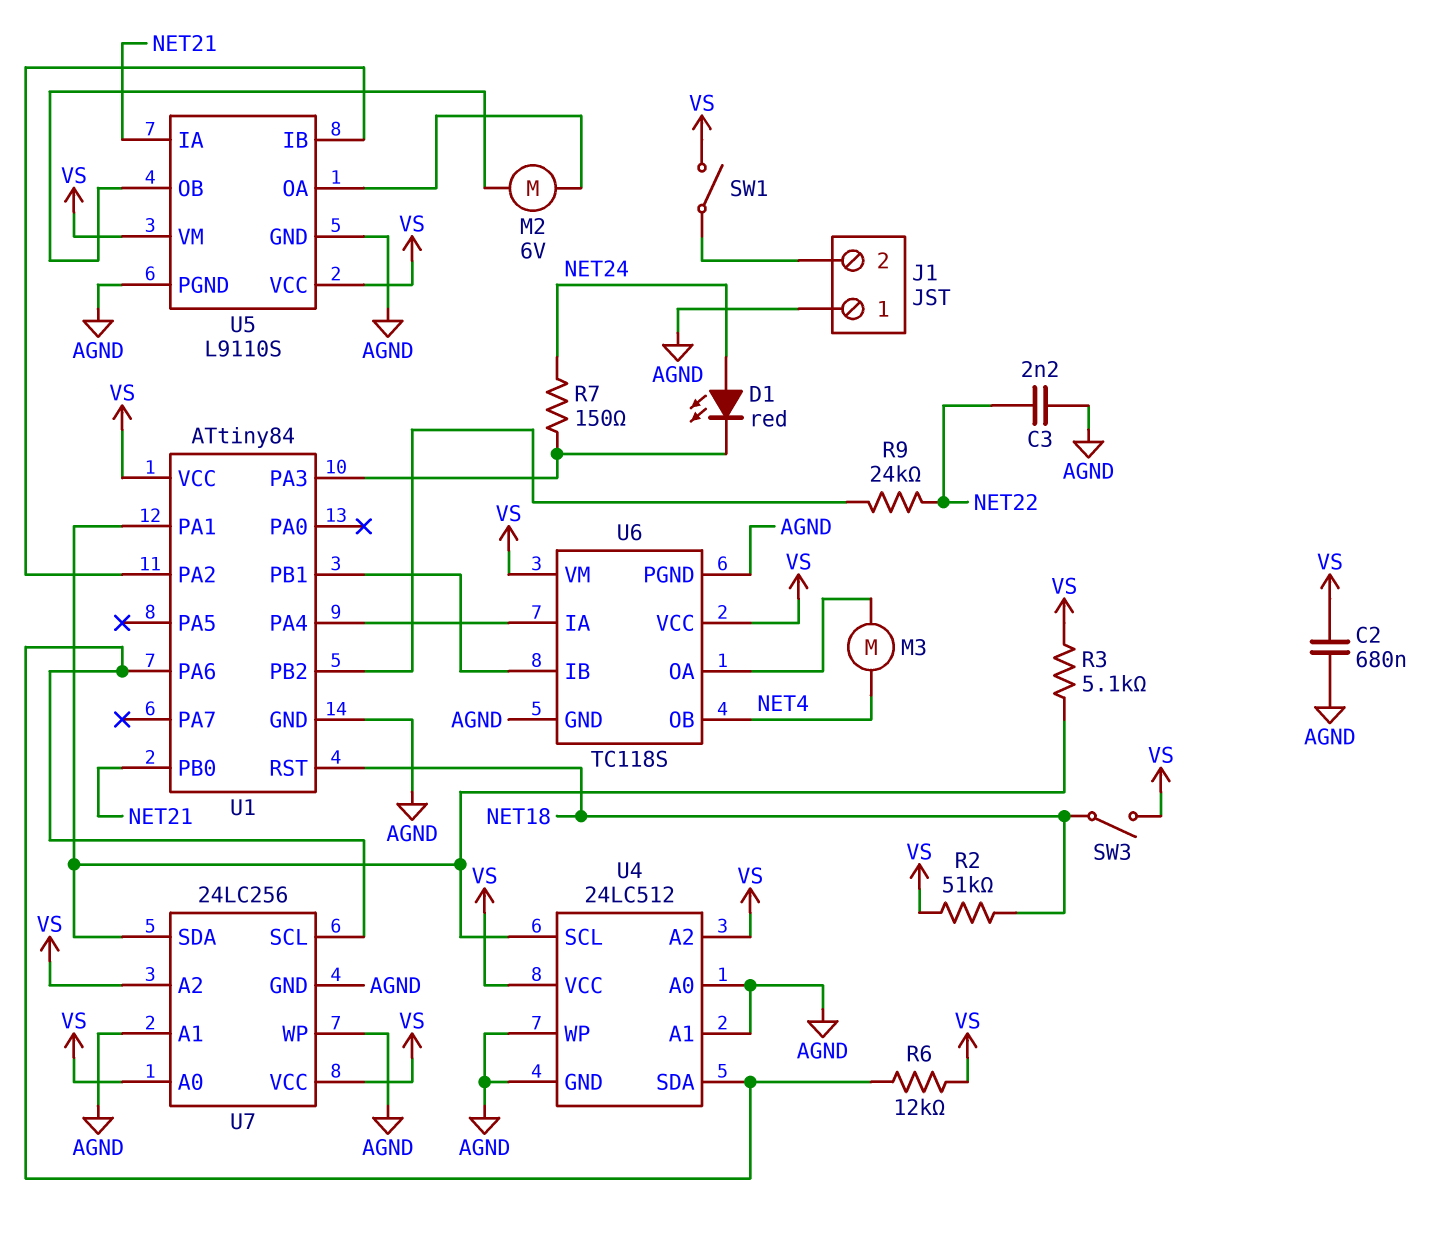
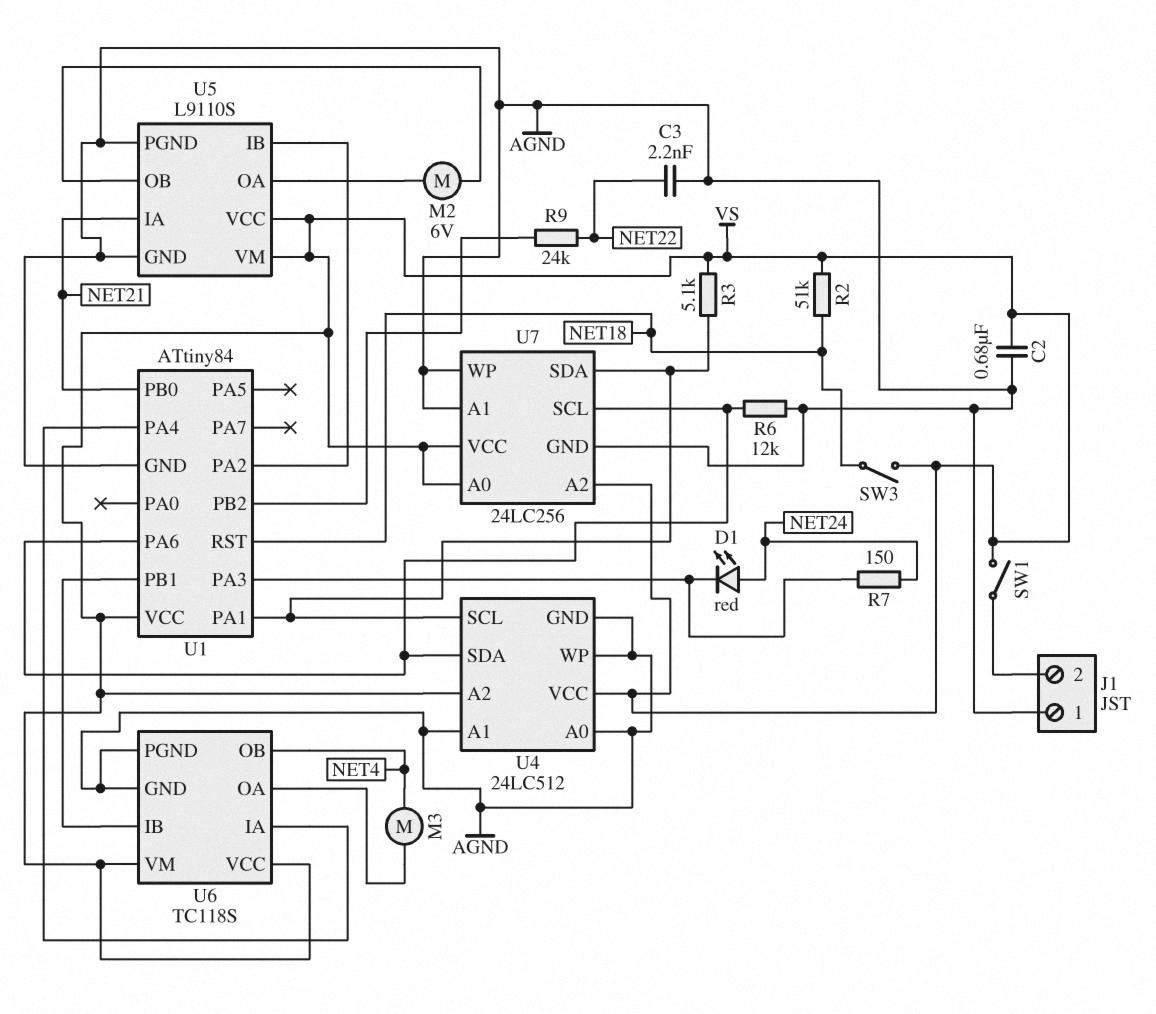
R6: 12k (U1/PA6, VS) -> 12k (AGND, U1/PA6)

